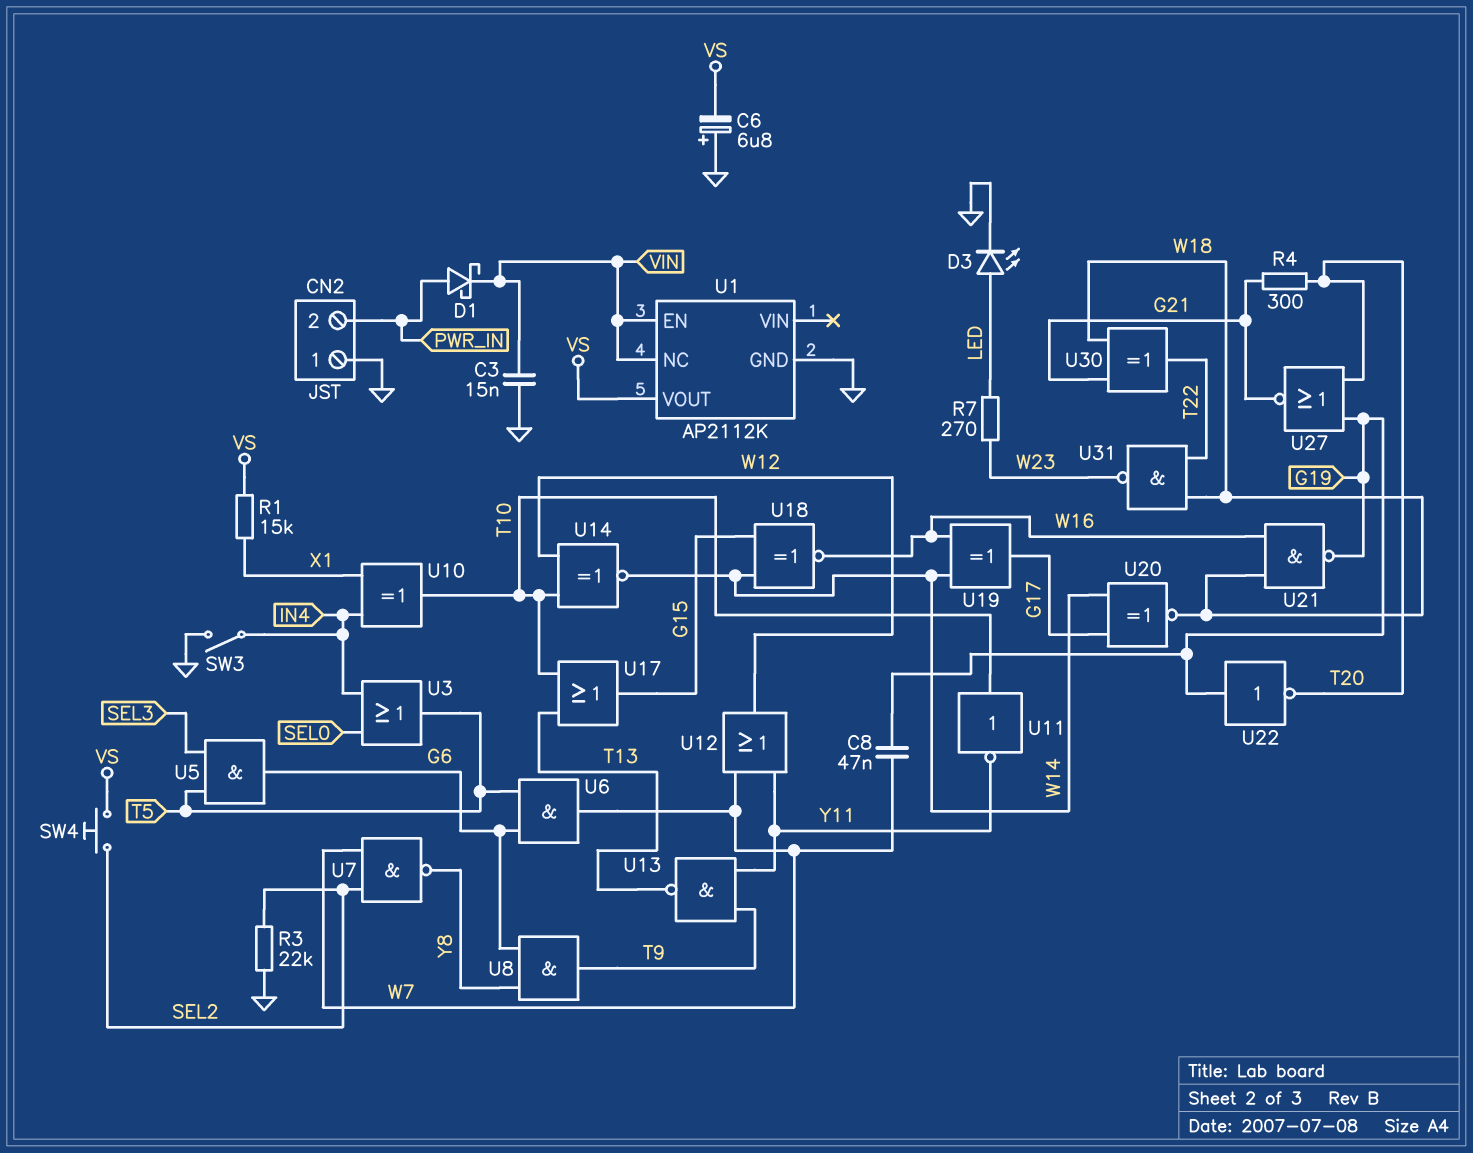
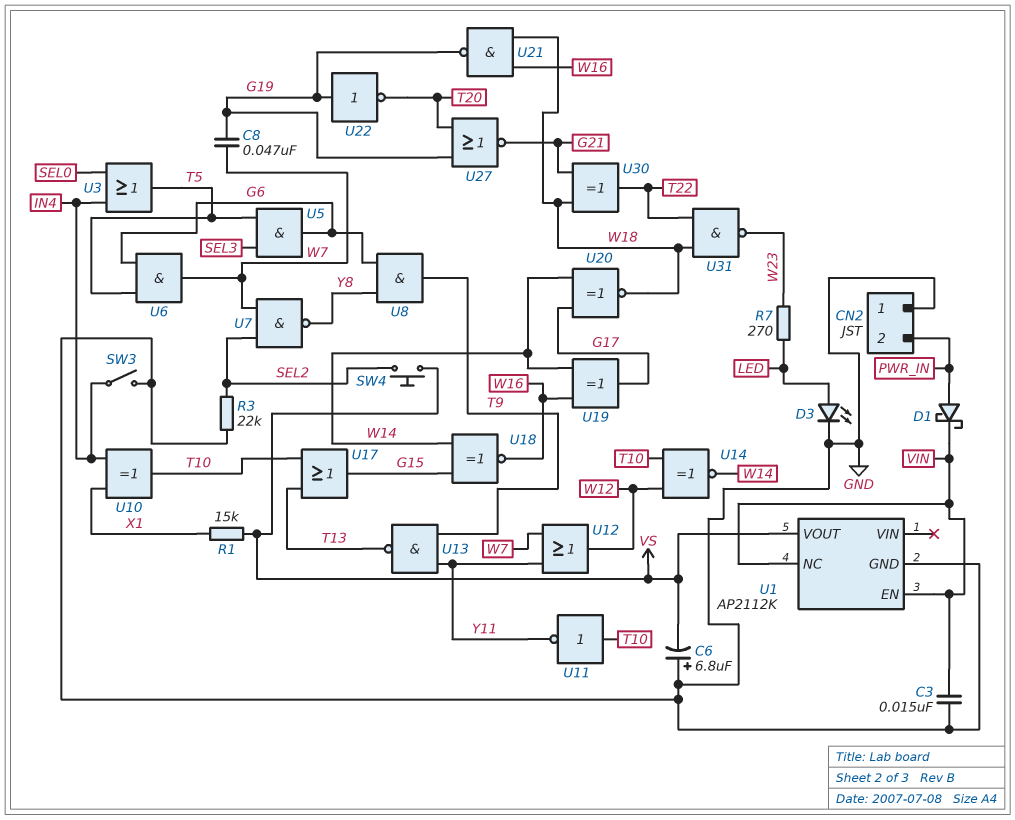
R4: 300 (G21, T20) -> none

